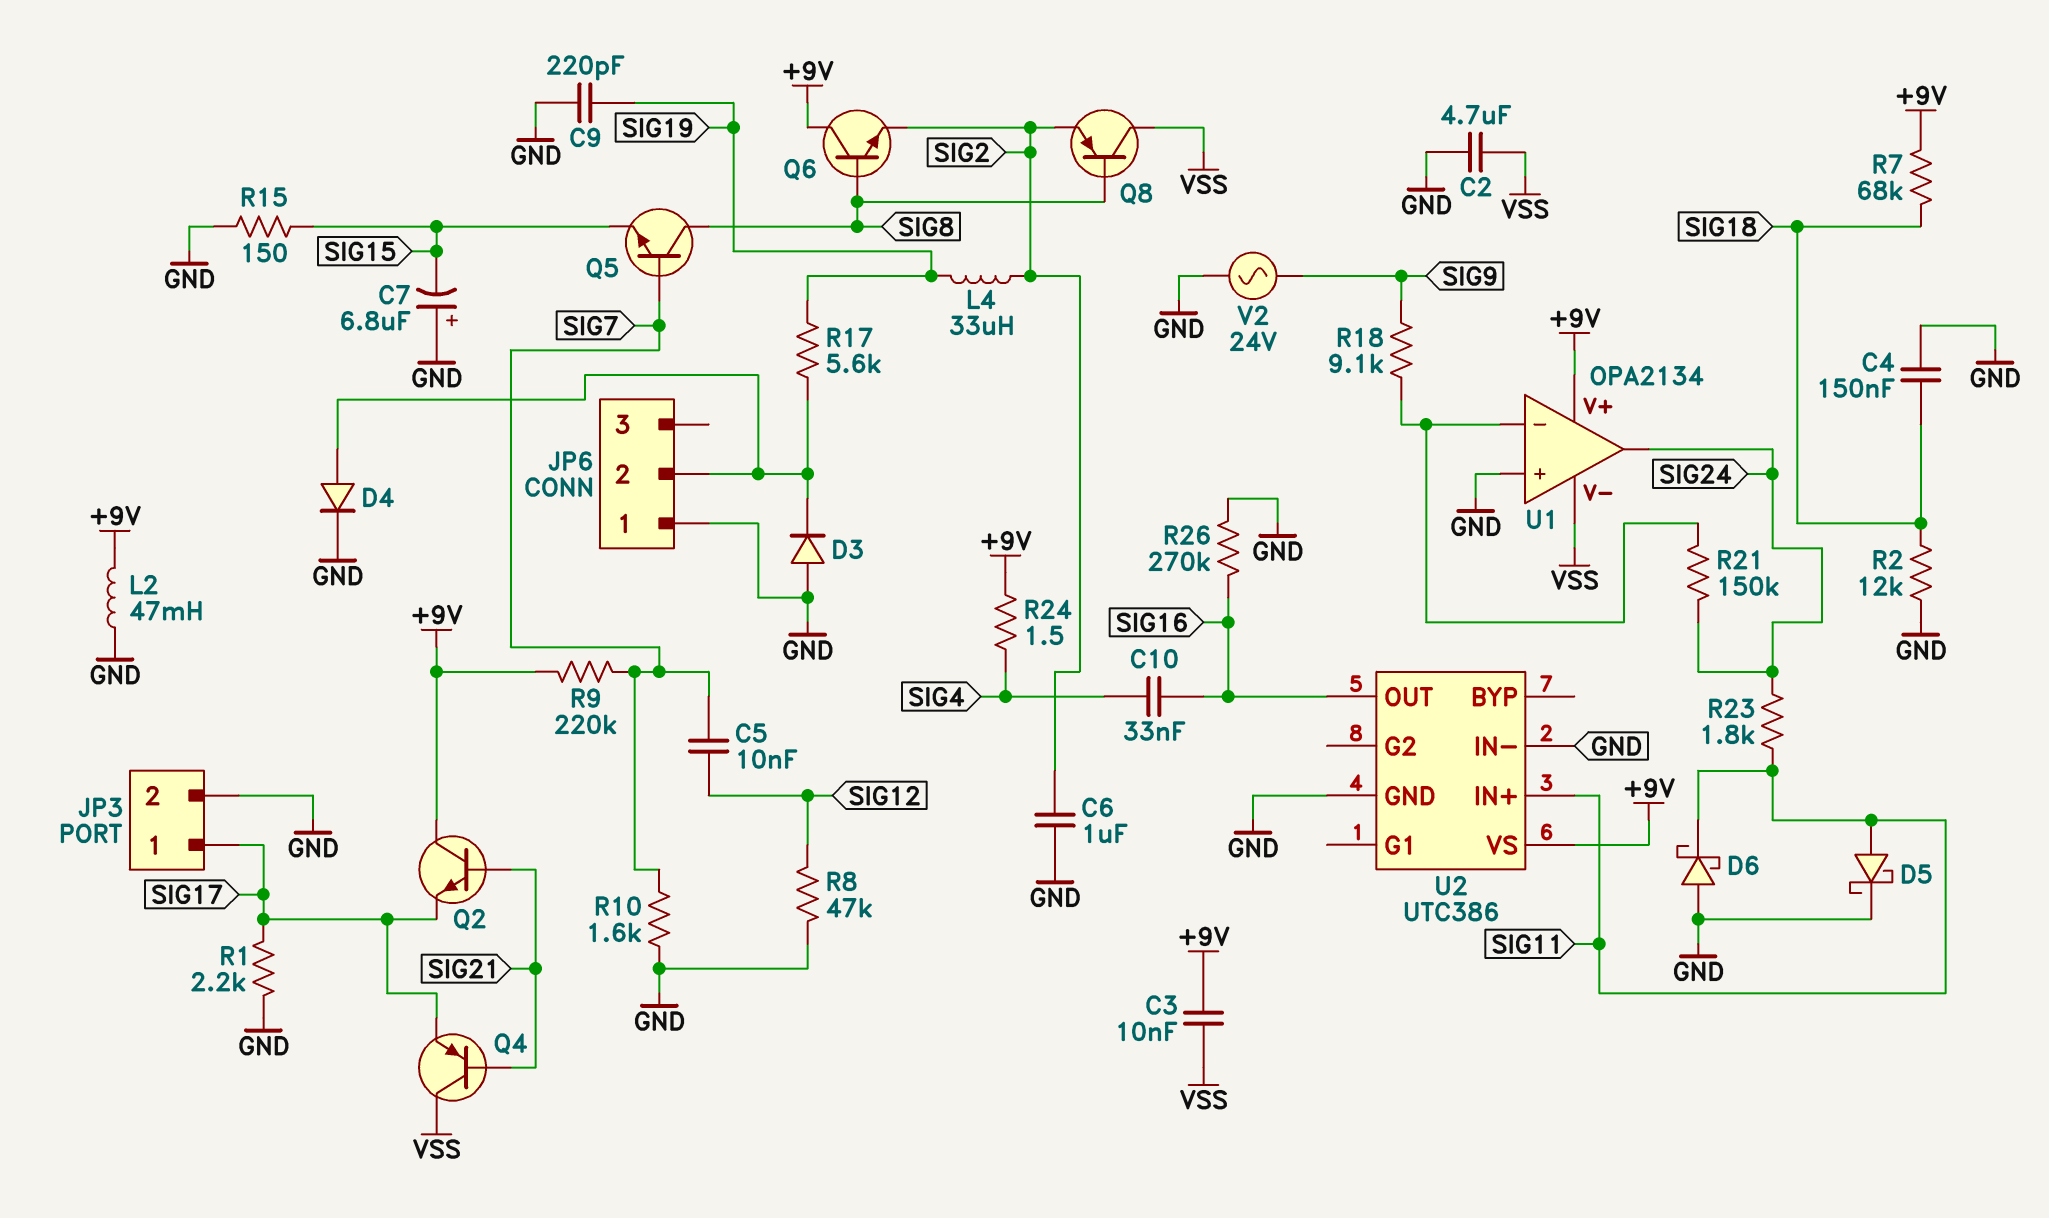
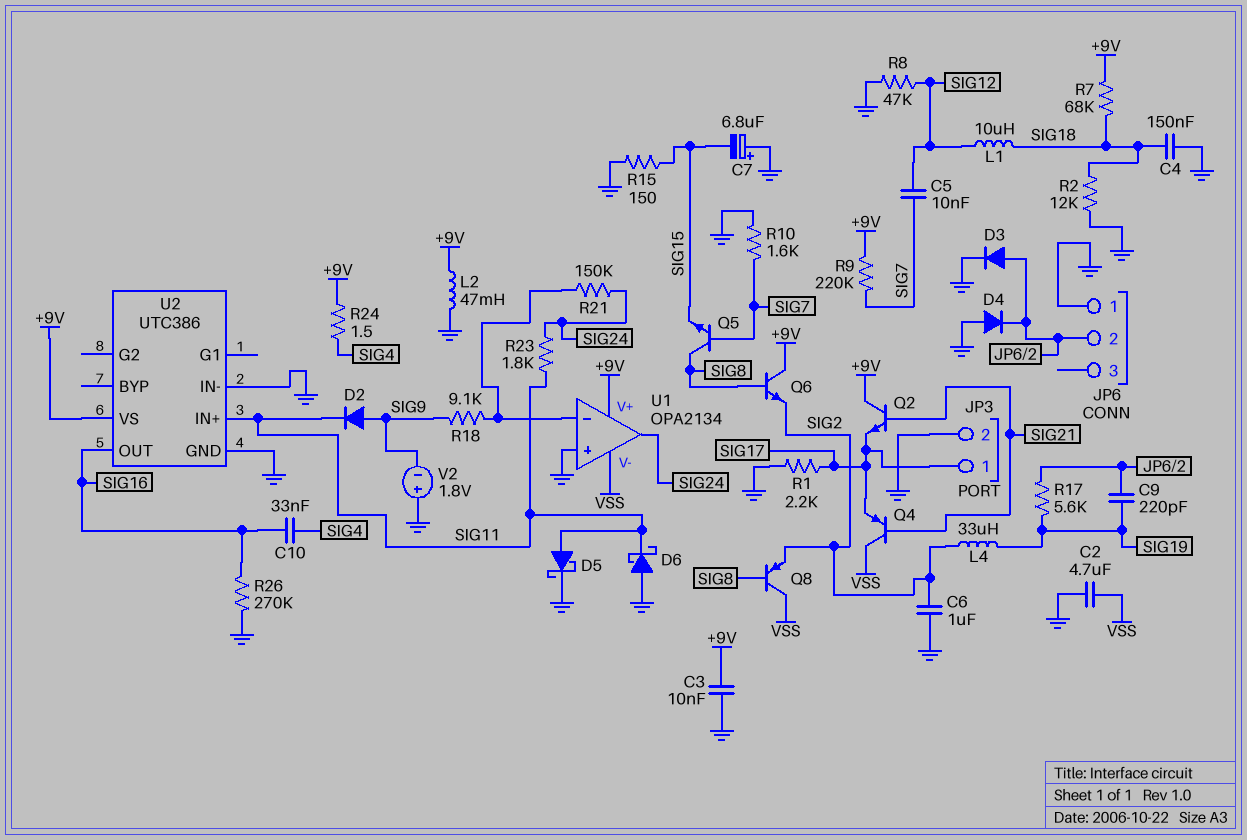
C3: 10nF (+9V, VSS) -> 10nF (+9V, GND)
C9: 220pF (GND, SIG19) -> 220pF (JP6/2, SIG19)
D2: none -> diode (A SIG9, K SIG11)
D3: diode (A GND, K JP6/2) -> diode (A JP6/2, K GND)
D4: diode (A JP6/2, K GND) -> diode (A GND, K JP6/2)
L1: none -> 10uH (SIG12, SIG18)
V2: AC 24V (GND, SIG9) -> 1.8V (plus GND, minus SIG9)

